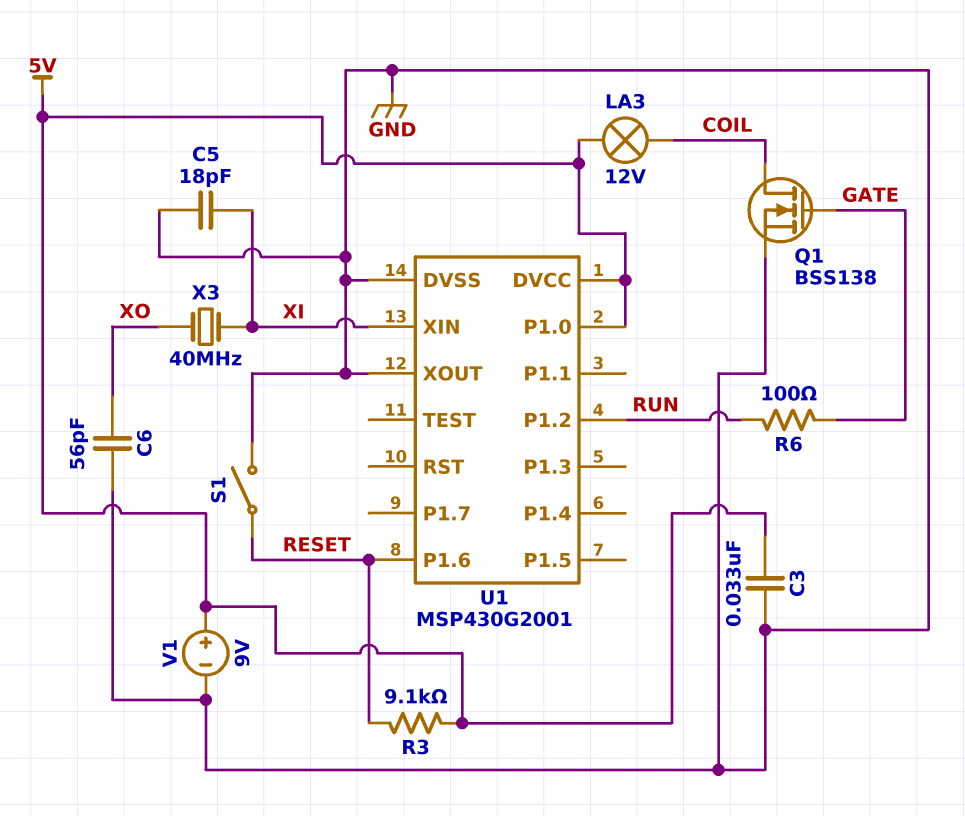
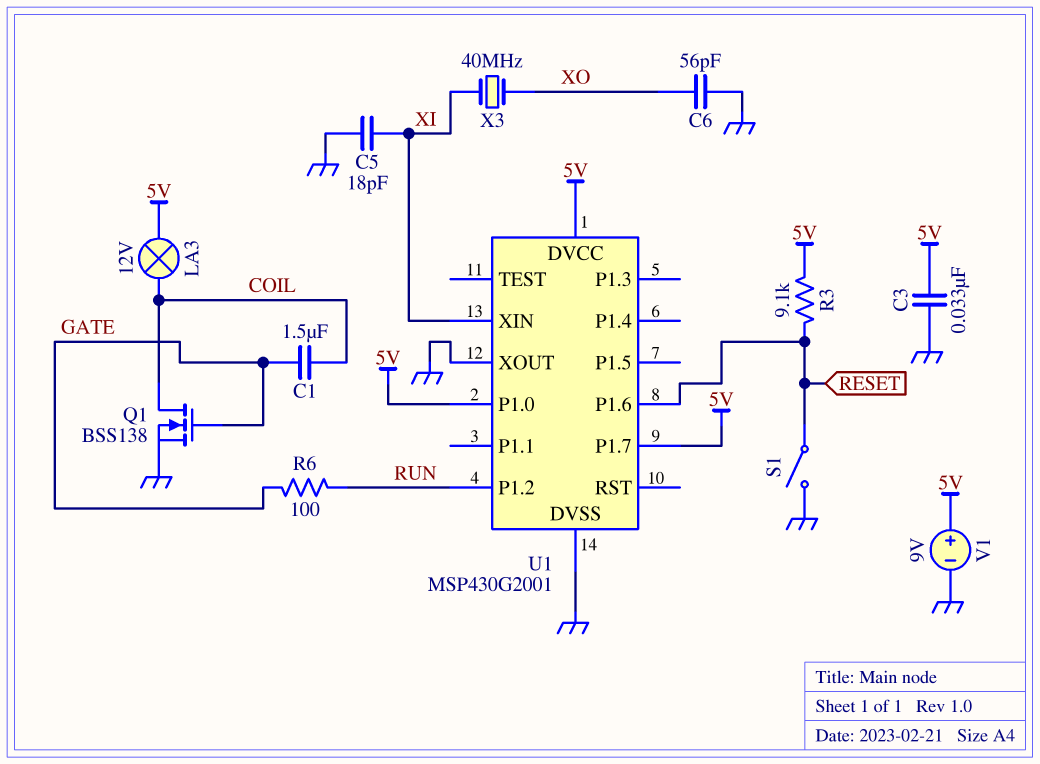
C1: none -> 1.5uF (COIL, GATE)
U1 pin P1.7: none -> 5V

